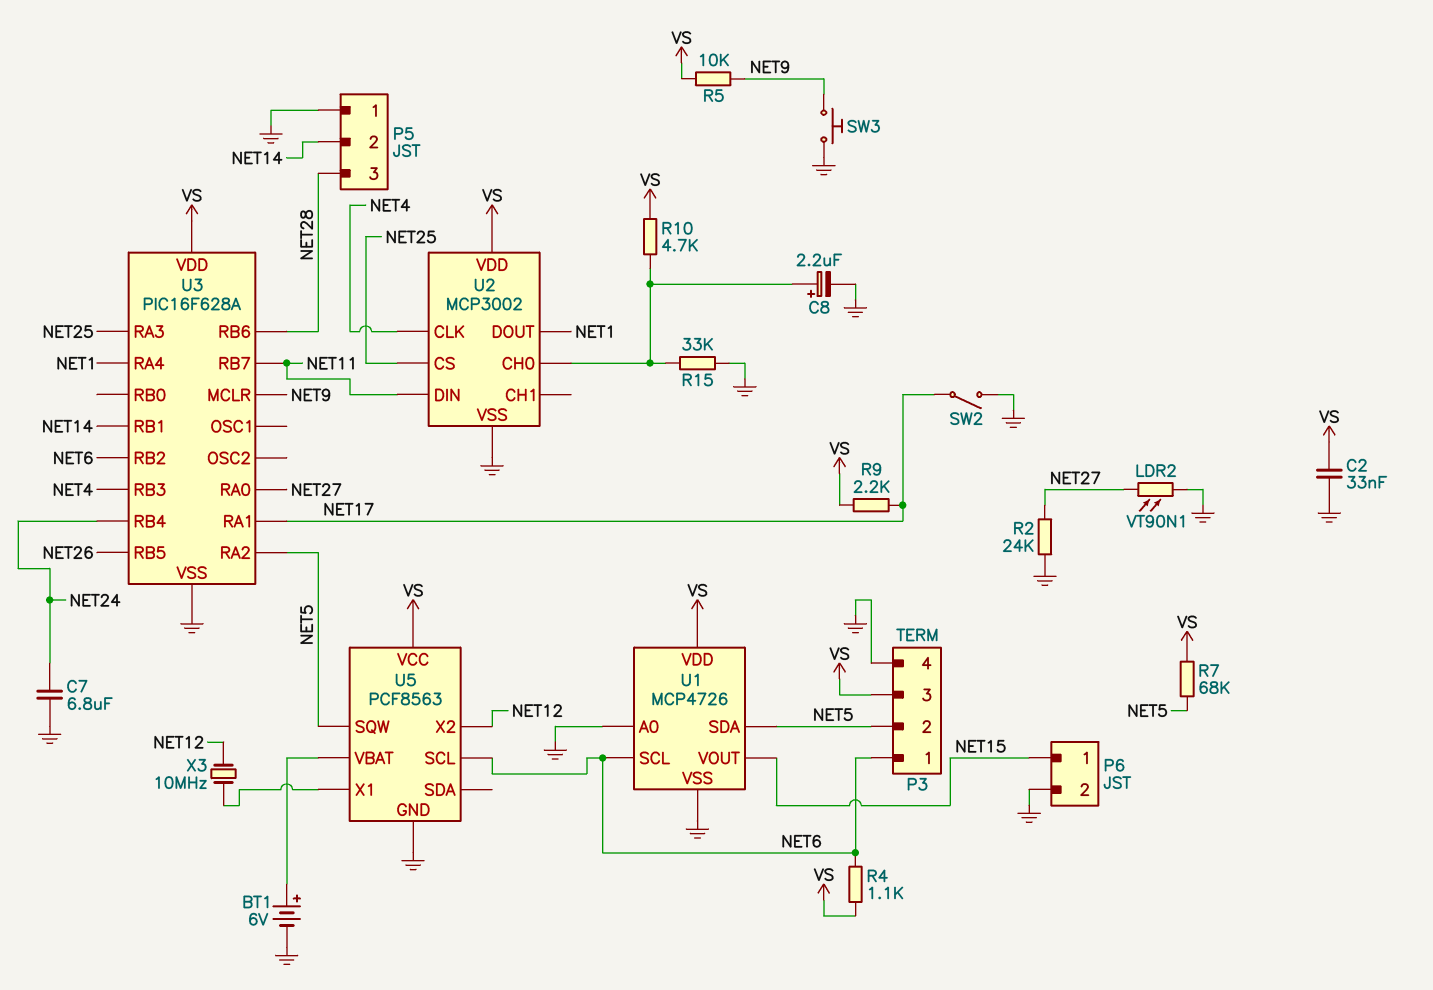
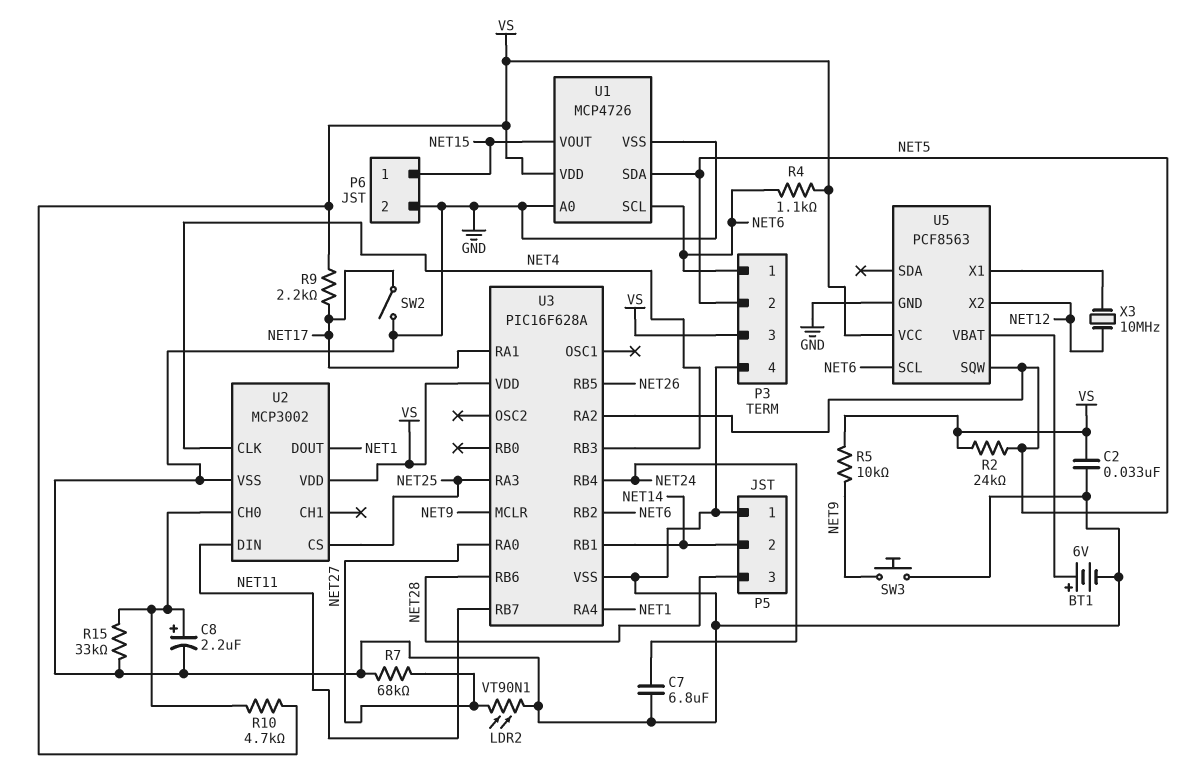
R2: 24k (GND, NET27) -> 24k (NET5, VS)
R7: 68k (NET5, VS) -> 68k (GND, NET27)

